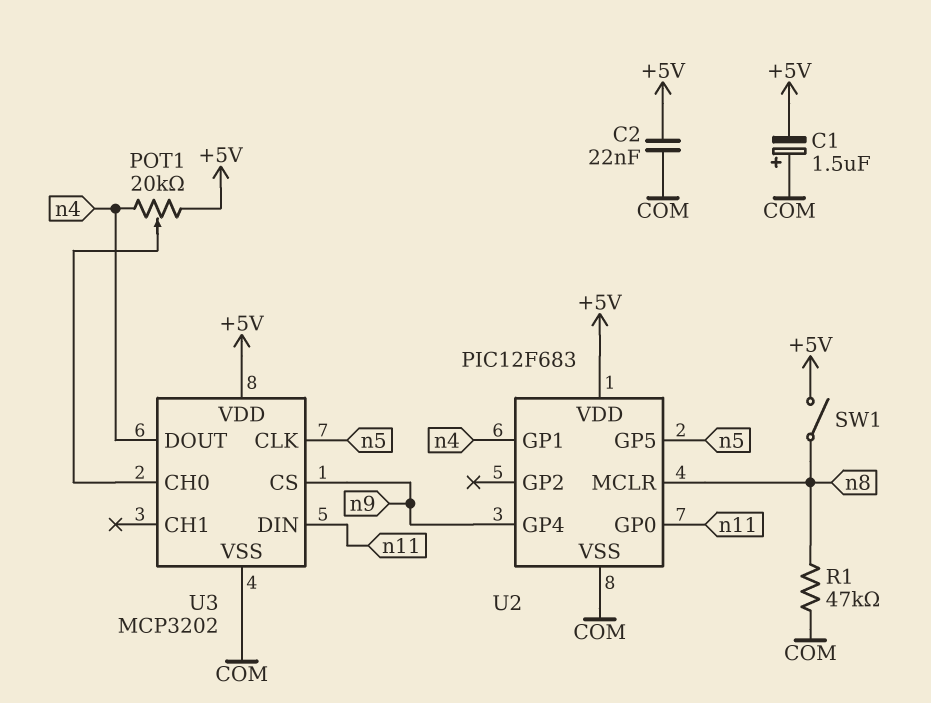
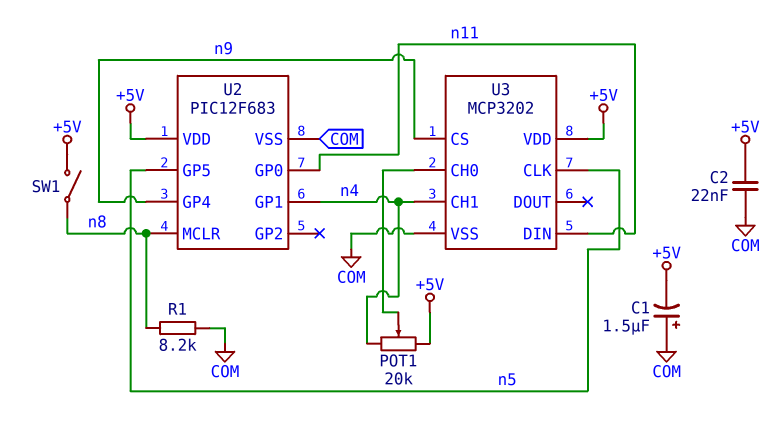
R1: 47k (COM, n8) -> 8.2k (COM, n8)
U3 pin CH1: none -> n4
U3 pin DOUT: n4 -> none

